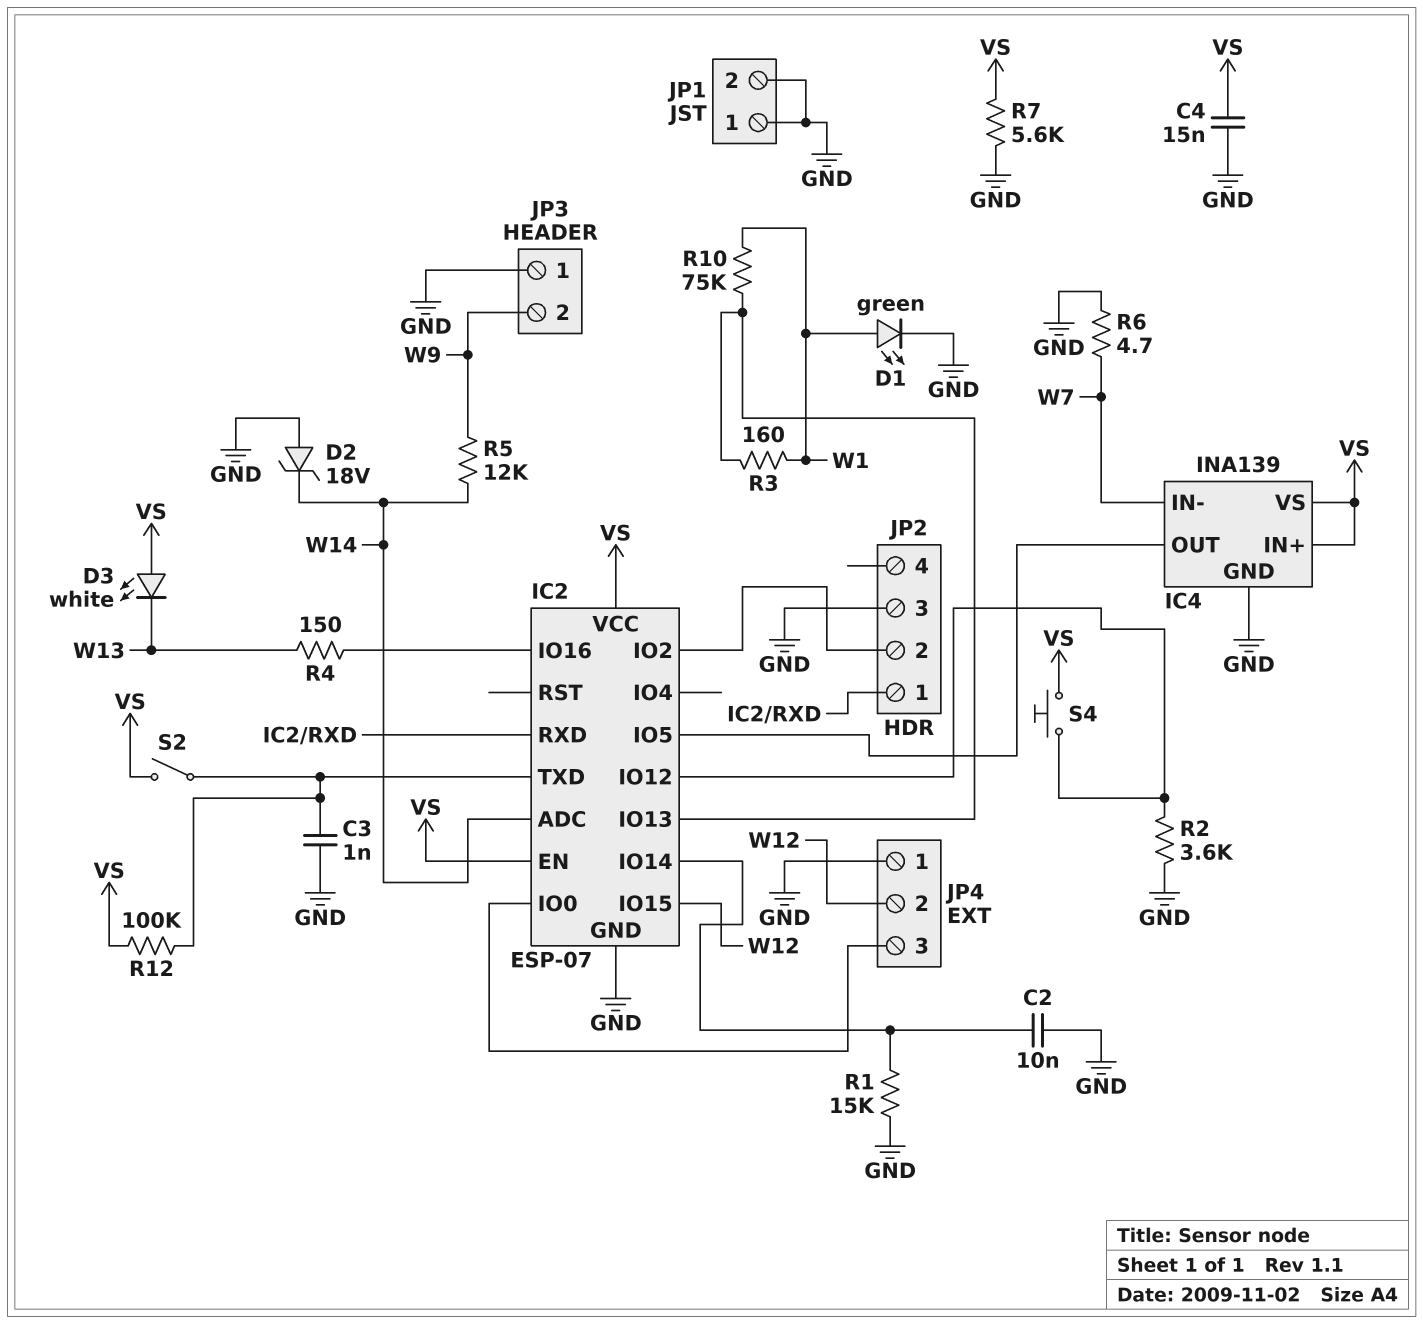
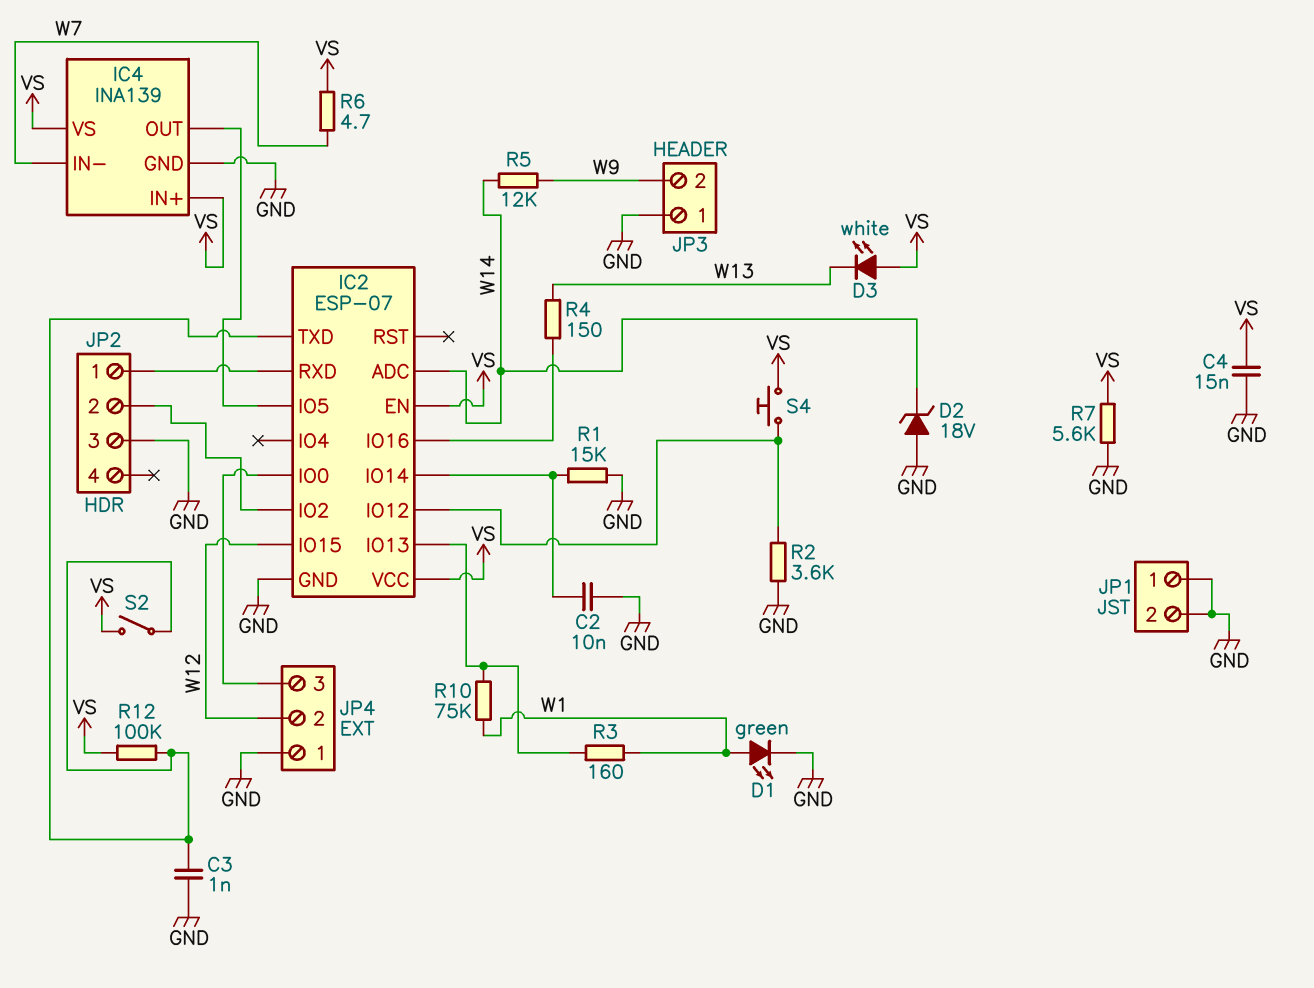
R6: 4.7 (GND, W7) -> 4.7 (VS, W7)

